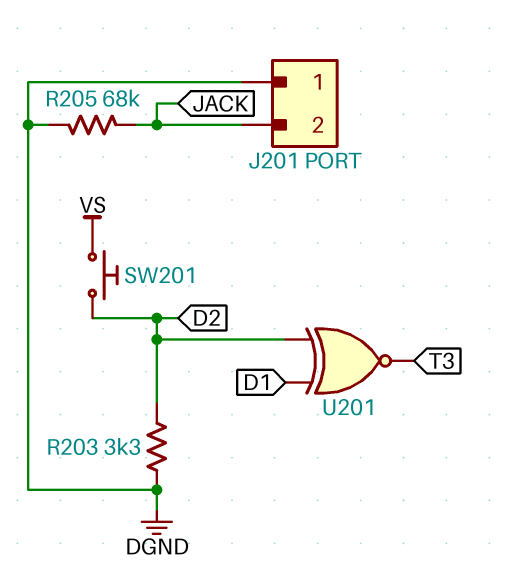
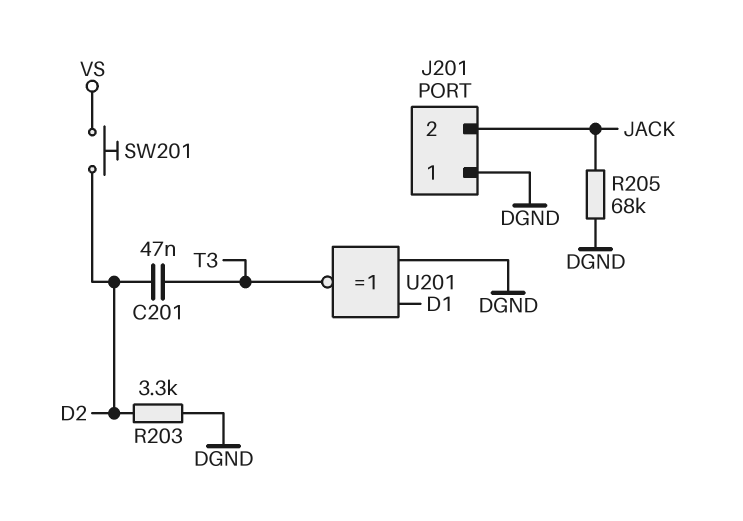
C201: none -> 47nF (D2, T3)
U201: XNOR (in D1, in D2, out T3) -> XNOR (in D1, in DGND, out T3)

